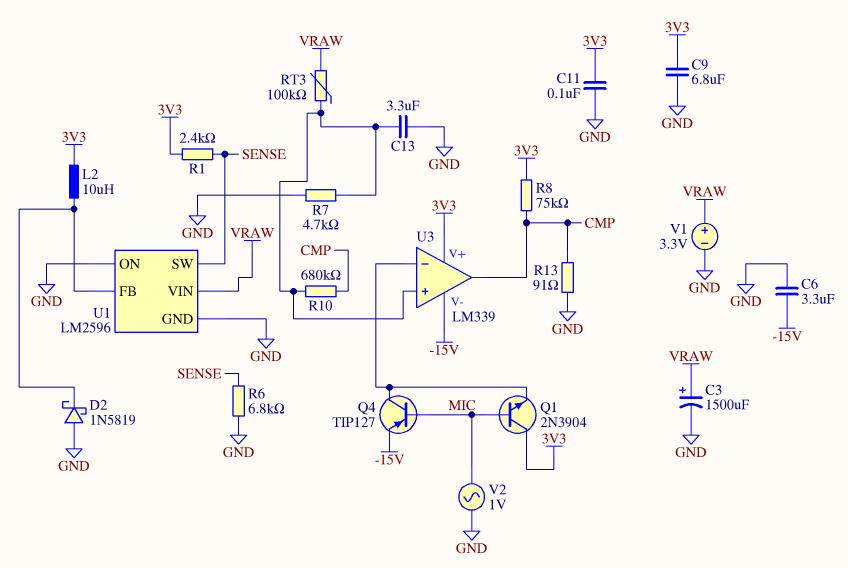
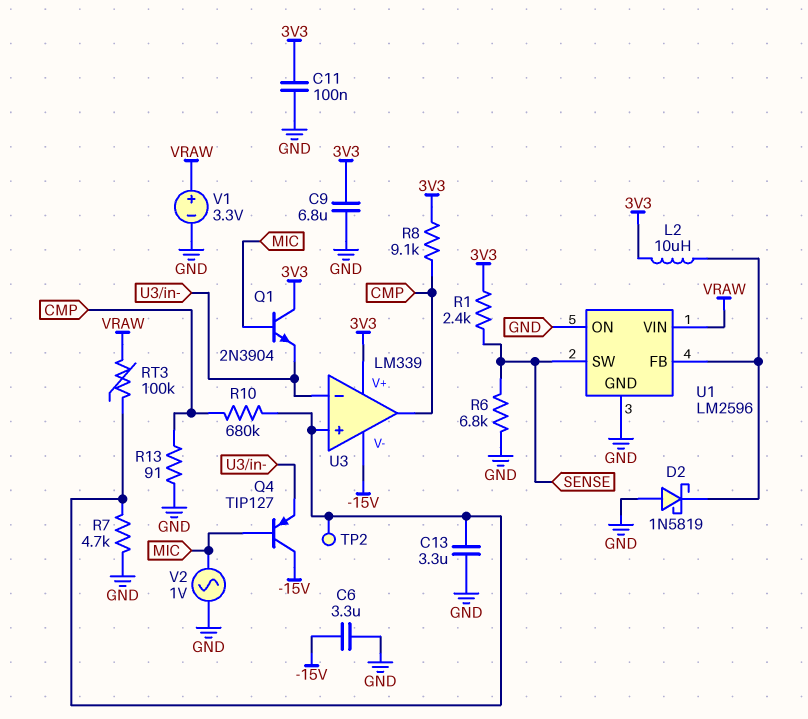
C3: 1500uF (plus VRAW, minus GND) -> none
Q4: PNP TIP127 (B MIC, C U3/in-, E -15V) -> PNP TIP127 (B MIC, C -15V, E U3/in-)
R8: 75k (3V3, CMP) -> 9.1k (3V3, CMP)
TP2: none -> test point (U3/in+)

